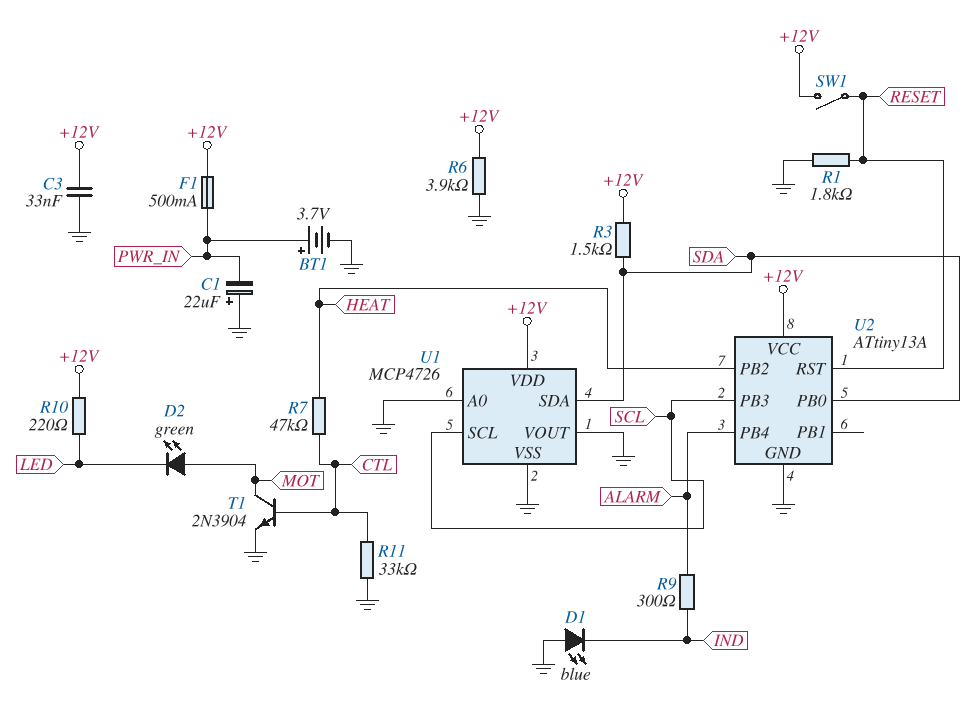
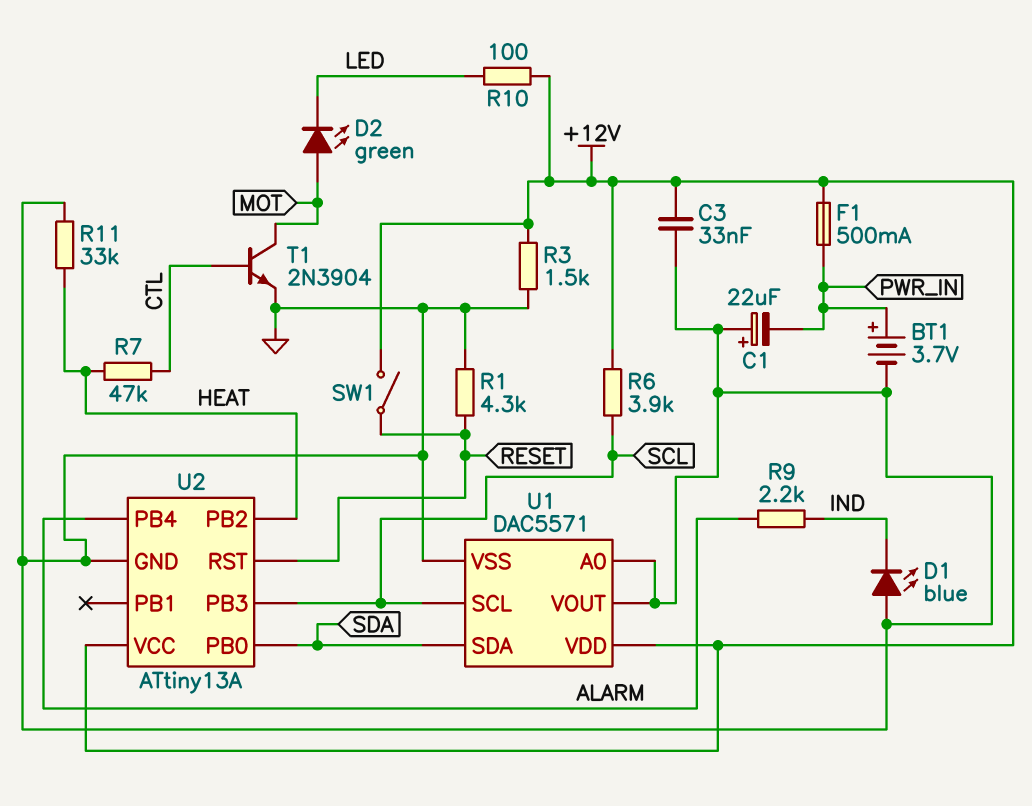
R1: 1.8k (GND, RESET) -> 4.3k (GND, RESET)
R3: 1.5k (+12V, SDA) -> 1.5k (+12V, GND)
R6: 3.9k (+12V, GND) -> 3.9k (+12V, SCL)
R9: 300 (ALARM, IND) -> 2.2k (ALARM, IND)
R10: 220 (+12V, LED) -> 100 (+12V, LED)
R11: 33k (CTL, GND) -> 33k (GND, HEAT)
U1: MCP4726 -> DAC5571

